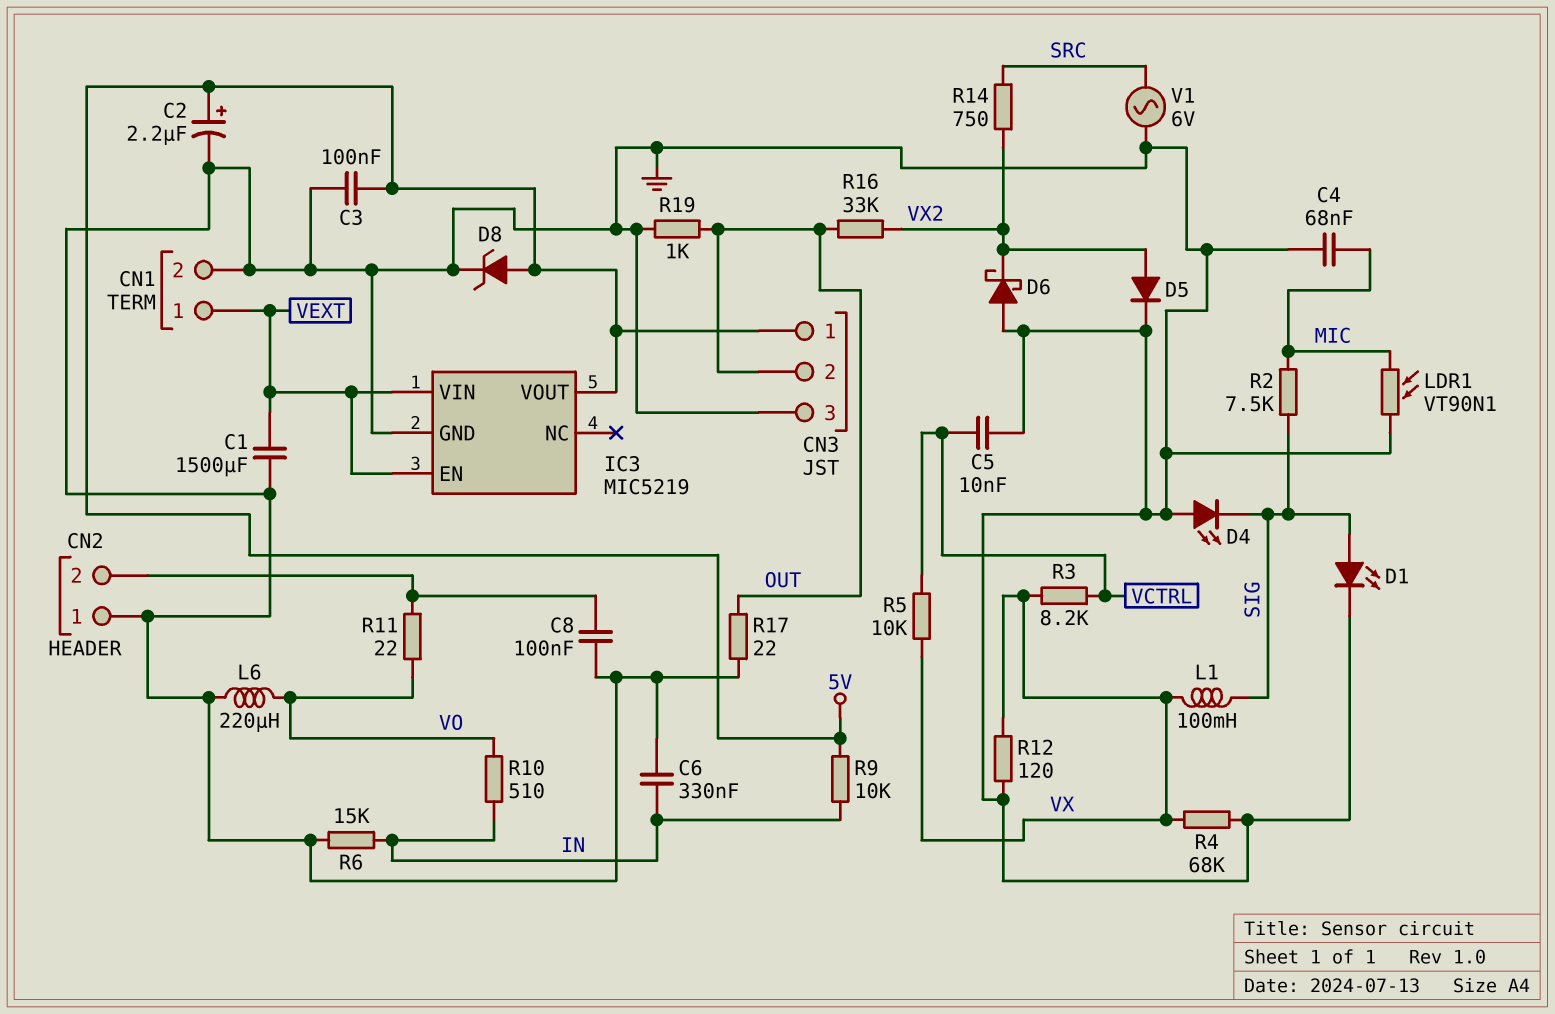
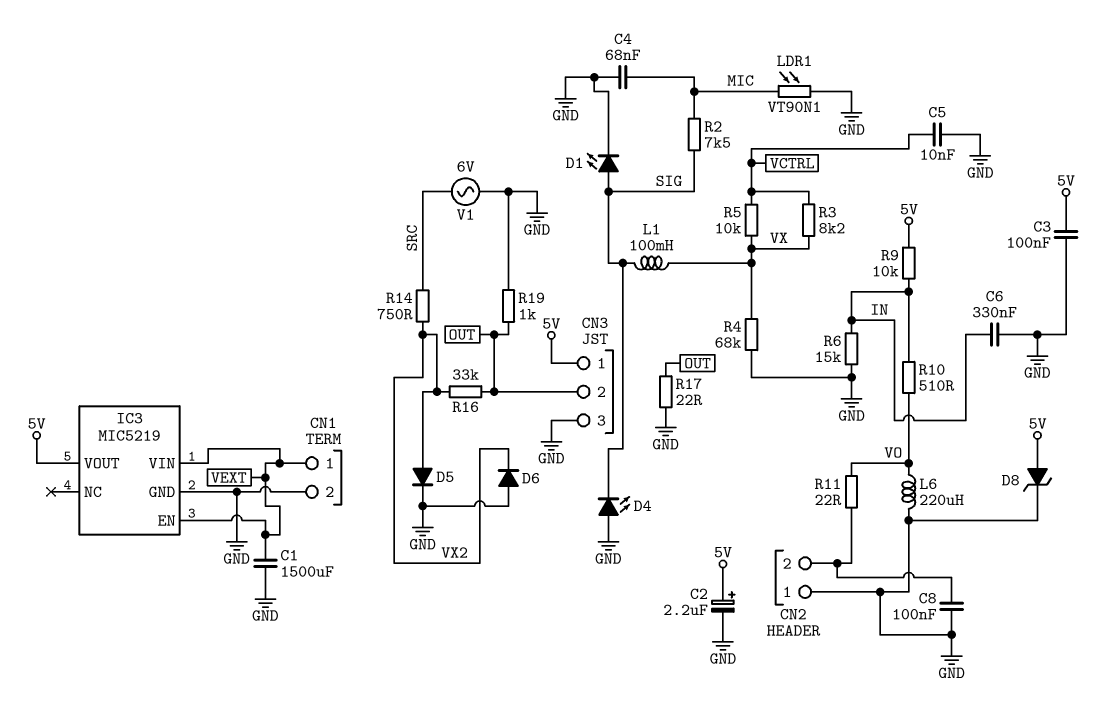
D6: schottky (A GND, K VX2) -> diode (A GND, K VX2)
R12: 120 (GND, VX) -> none

